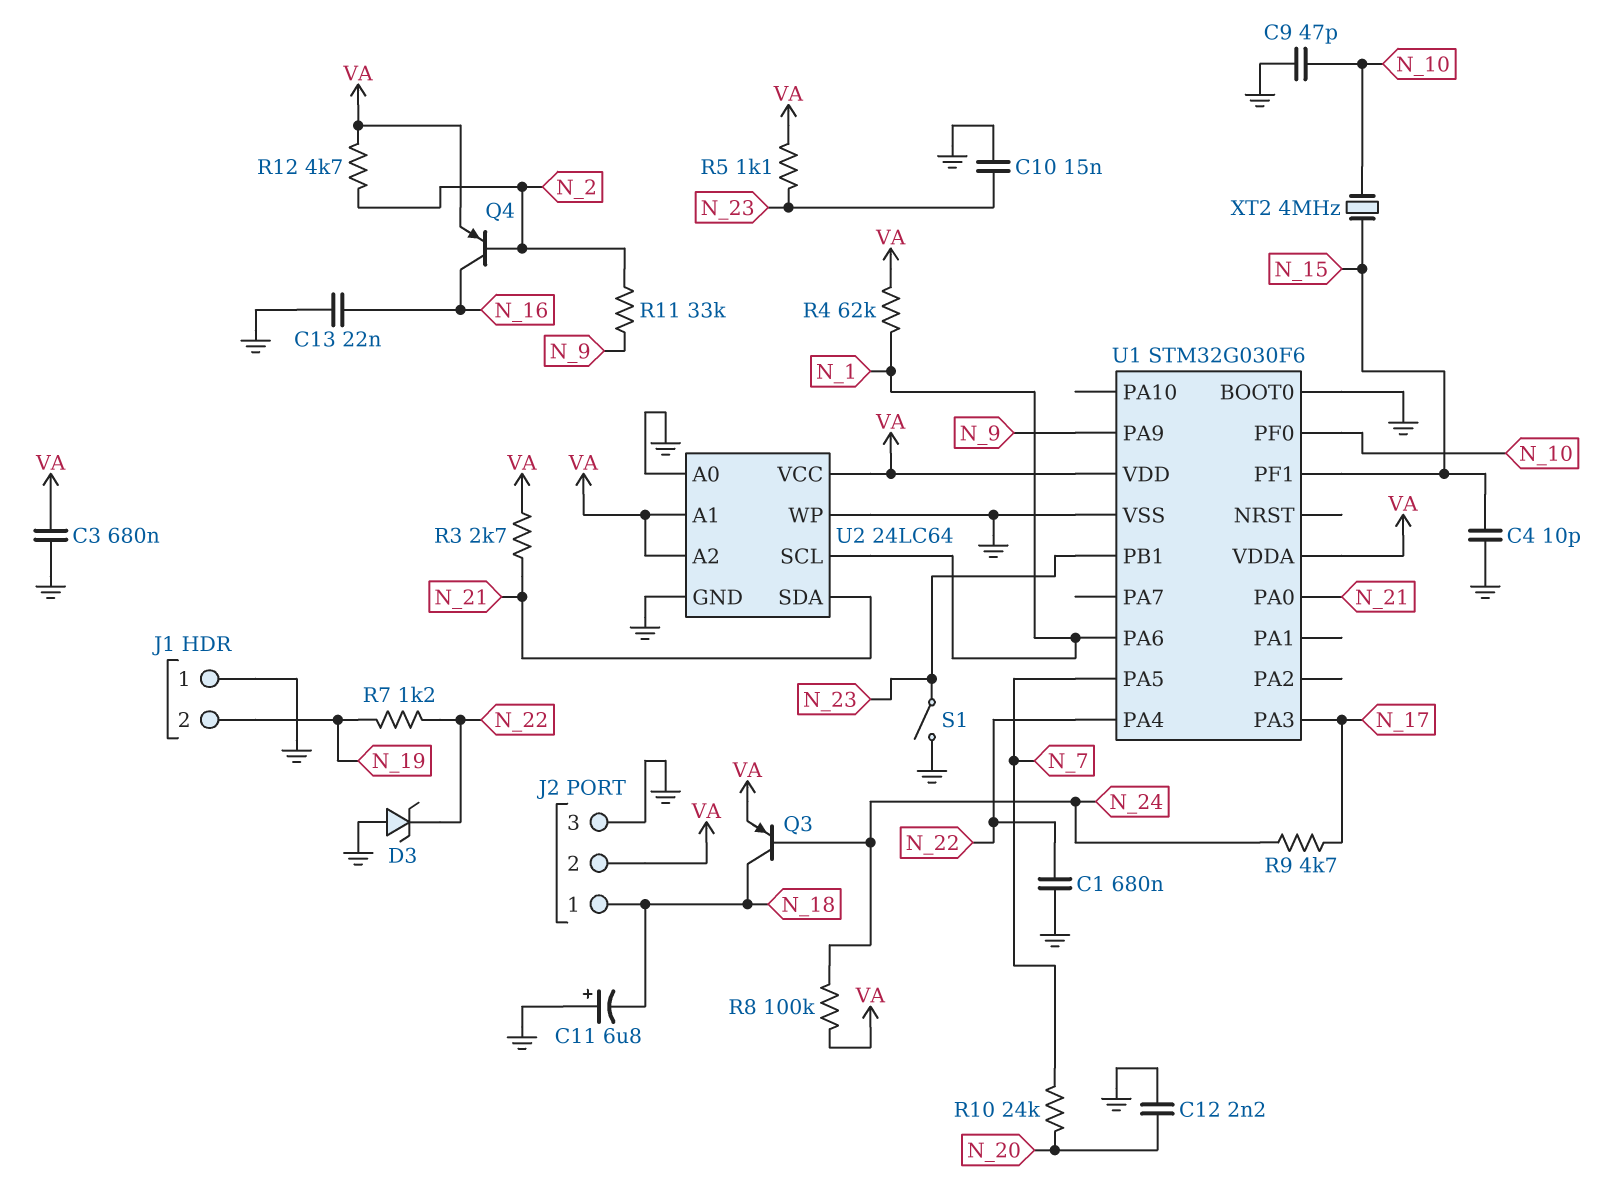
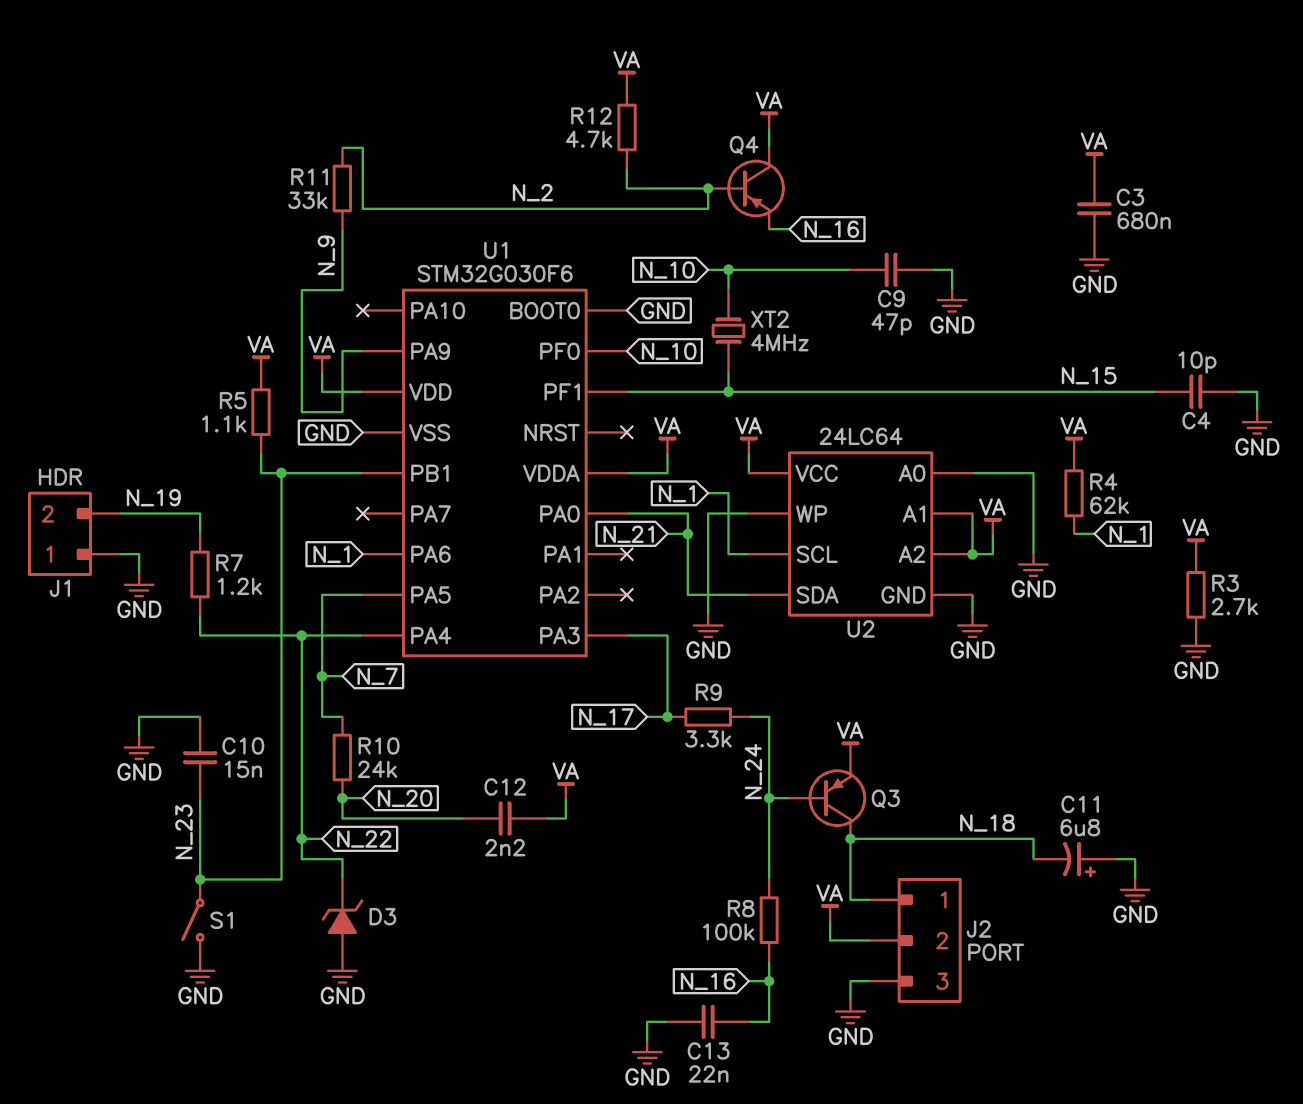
C1: 680nF (GND, N_22) -> none
C12: 2.2nF (GND, N_20) -> 2.2nF (N_20, VA)
Q4: PNP (B N_2, C N_16, E VA) -> PNP (B N_2, C VA, E N_16)
R3: 2.7k (N_21, VA) -> 2.7k (GND, VA)
R8: 100k (N_24, VA) -> 100k (N_16, N_24)
R9: 4.7k (N_17, N_24) -> 3.3k (N_17, N_24)

